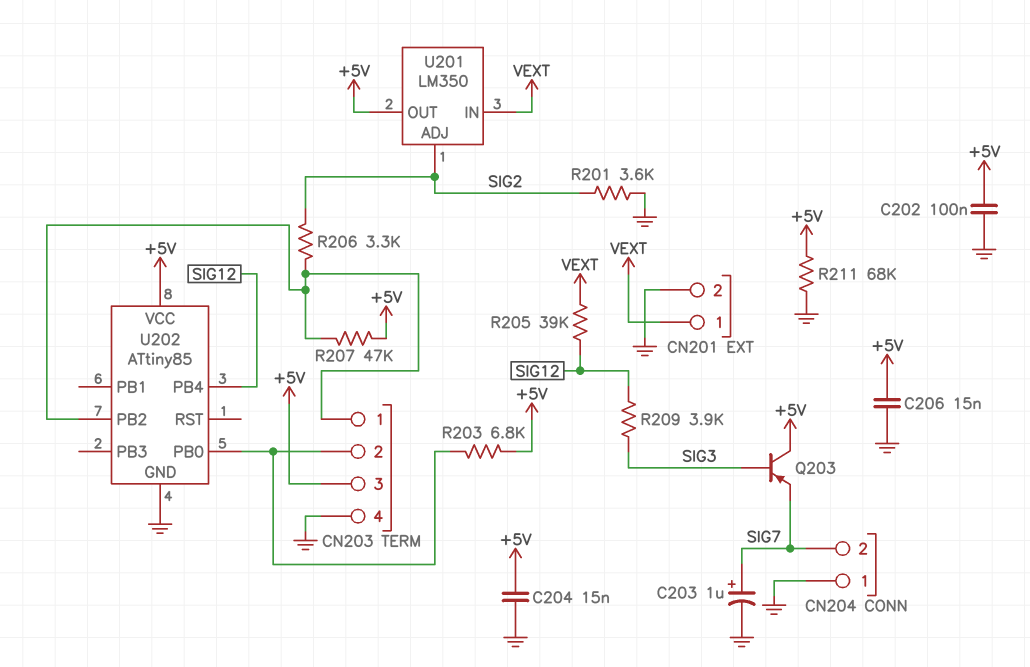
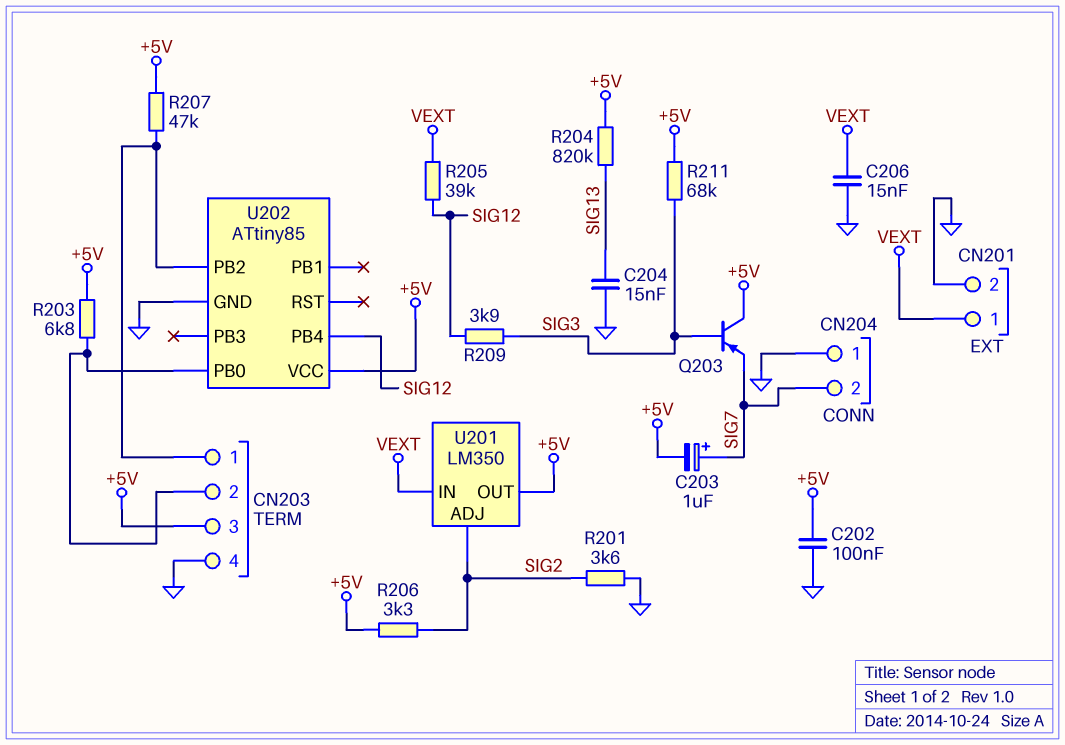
C203: 1uF (plus SIG7, minus GND) -> 1uF (plus SIG7, minus +5V)
C204: 15nF (+5V, GND) -> 15nF (GND, SIG13)
C206: 15nF (+5V, GND) -> 15nF (GND, VEXT)
R204: none -> 820k (+5V, SIG13)
R206: 3.3k (CN203/1, SIG2) -> 3.3k (+5V, SIG2)
R211: 68k (+5V, GND) -> 68k (+5V, SIG3)

